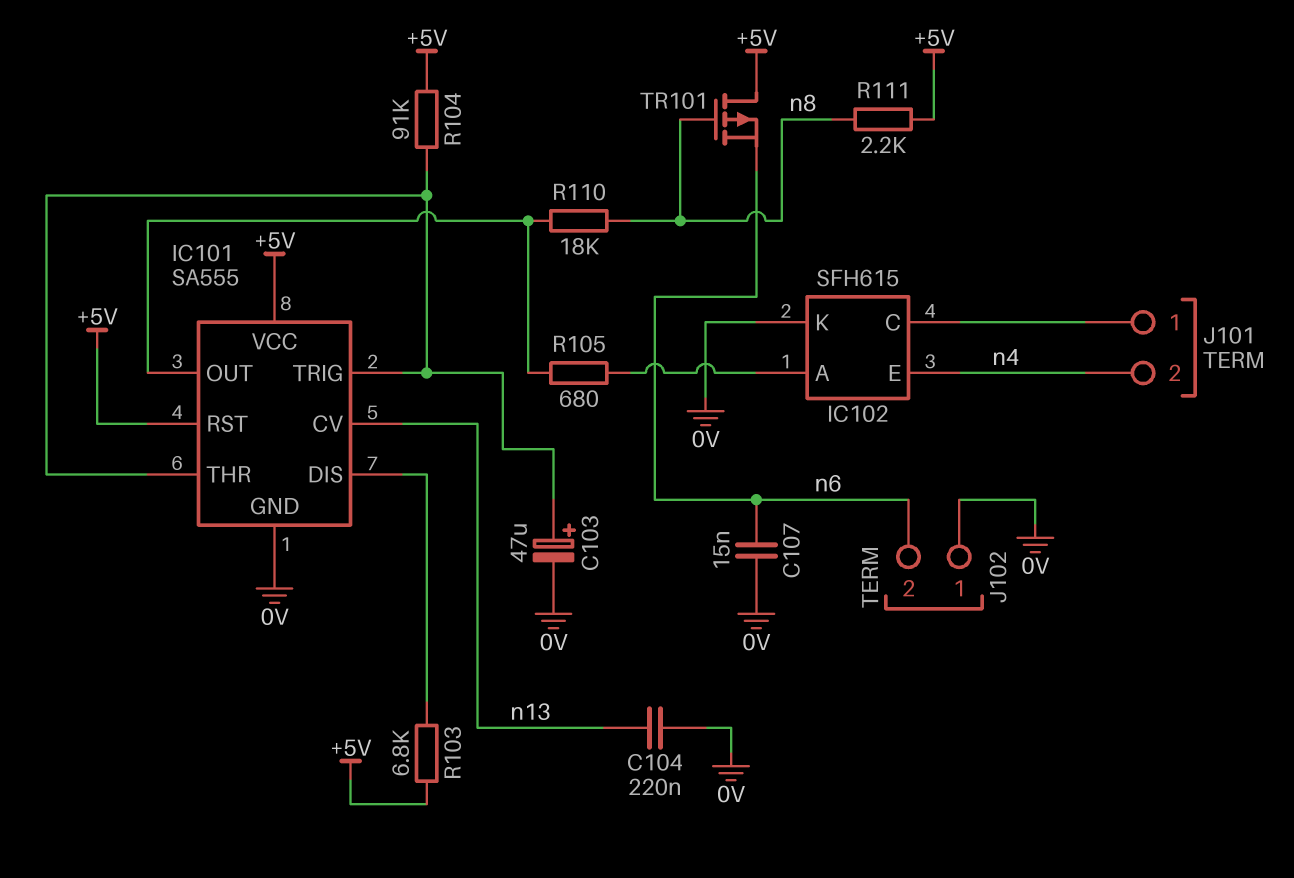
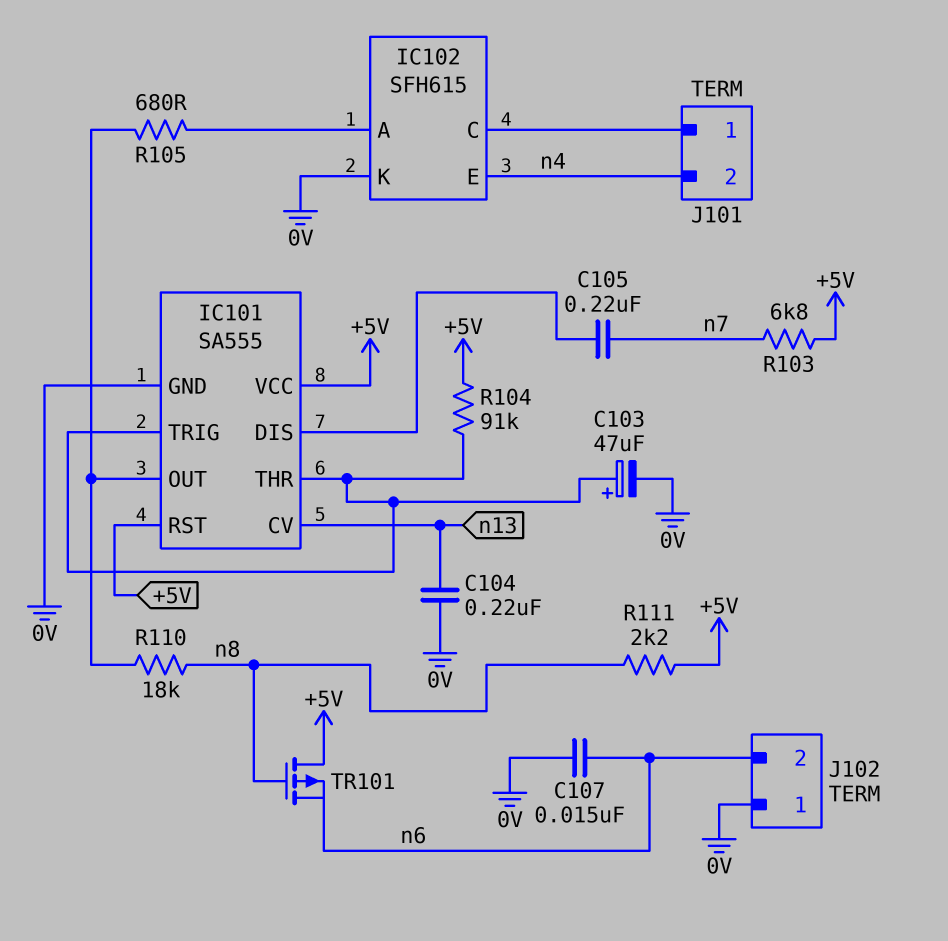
C105: none -> 220nF (IC101/DIS, n7)
R103: 6.8k (+5V, IC101/DIS) -> 6.8k (+5V, n7)

